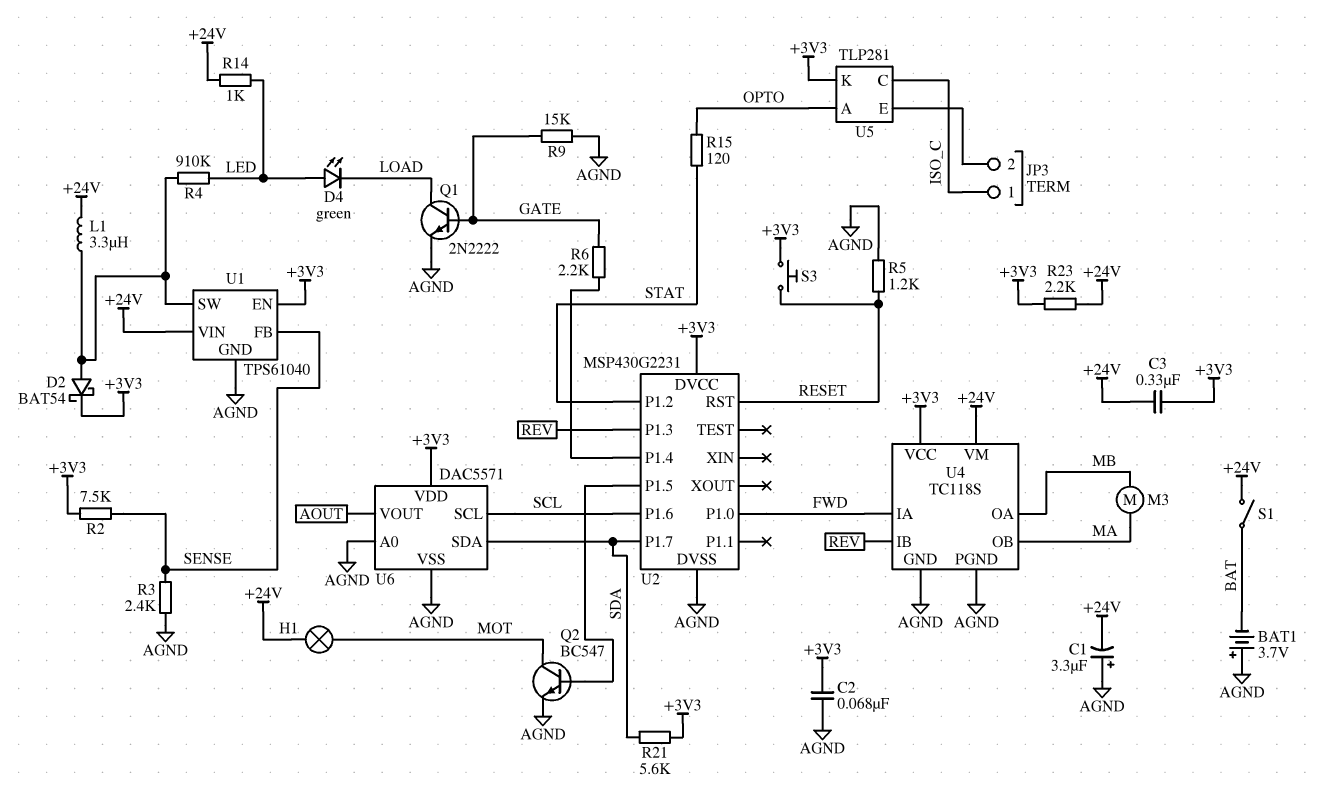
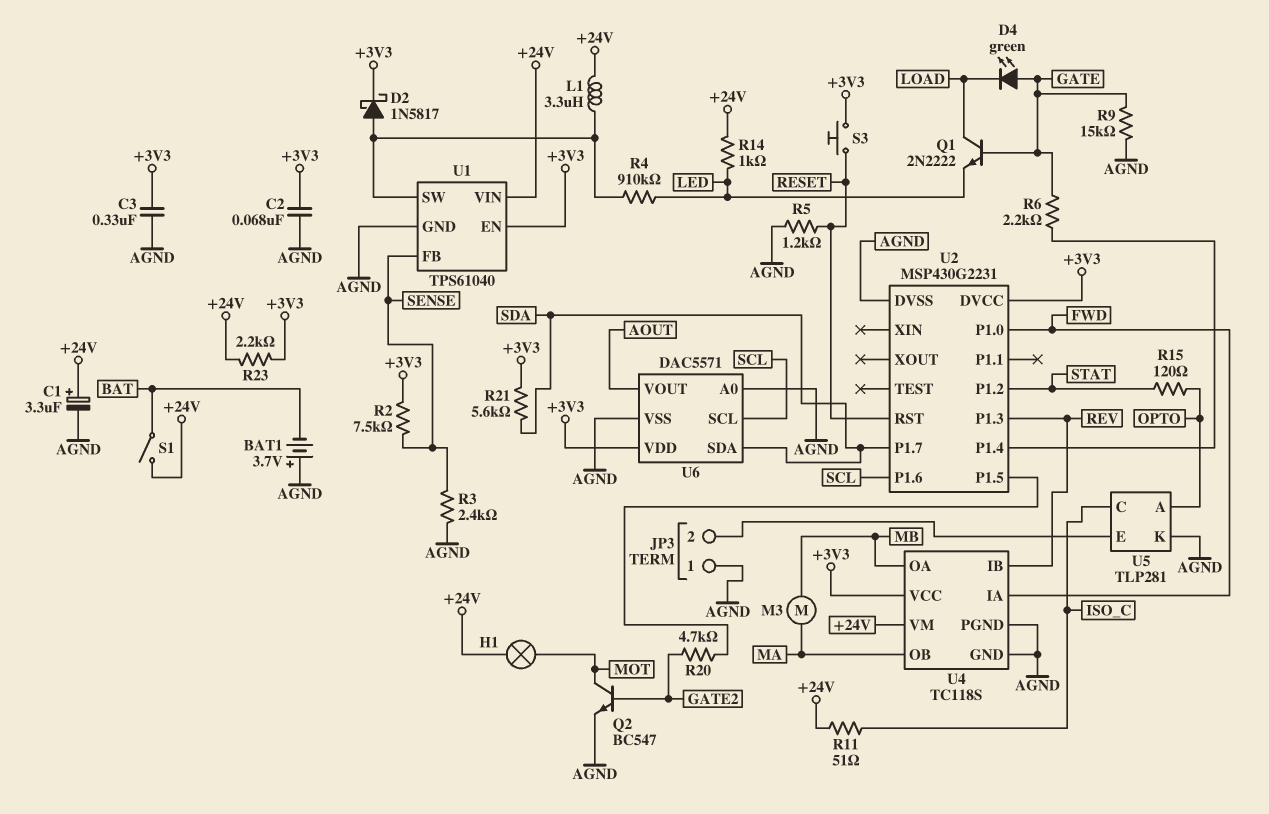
C1: 3.3uF (plus AGND, minus +24V) -> 3.3uF (plus +24V, minus AGND)
C3: 330nF (+3V3, +24V) -> 330nF (+3V3, AGND)
D2: schottky BAT54 (A U1/SW, K +3V3) -> schottky 1N5817 (A U1/SW, K +3V3)
D4: LED green (A LED, K LOAD) -> LED green (A GATE, K LOAD)
JP3 pin 1: ISO_C -> AGND
Q1: NPN 2N2222 (B GATE, C LOAD, E AGND) -> NPN 2N2222 (B GATE, C LOAD, E LED)
Q2: NPN BC547 (B U2/P1.5, C MOT, E AGND) -> NPN BC547 (B GATE2, C MOT, E AGND)
R11: none -> 51 (+24V, ISO_C)
R20: none -> 4.7k (GATE2, U2/P1.5)
U5 pin K: +3V3 -> AGND

